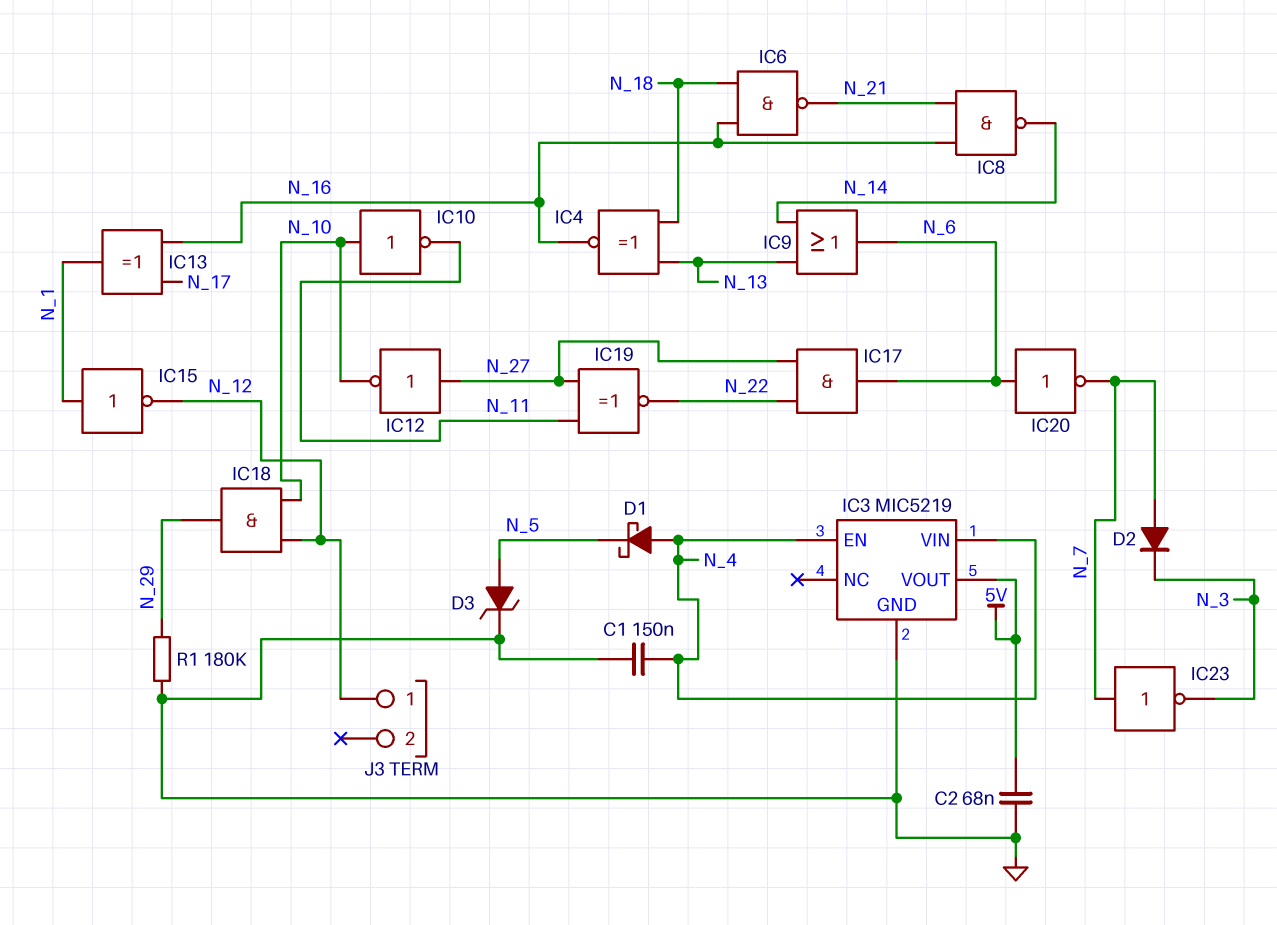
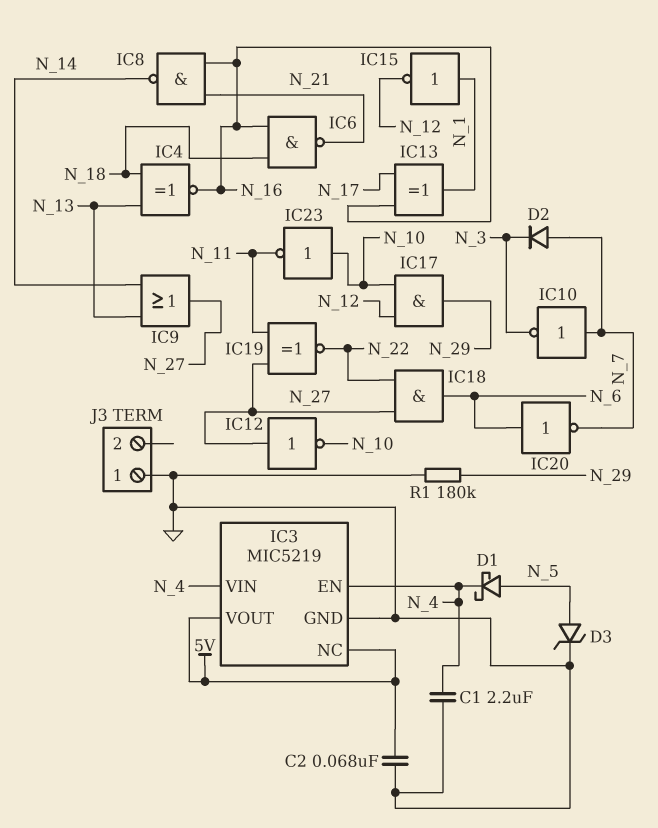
C1: 150nF (GND, N_4) -> 2.2uF (GND, N_4)
D1: schottky (A N_4, K N_5) -> schottky (A N_5, K N_4)
IC3 pin NC: none -> 5V
IC9: OR (in N_13, in N_14, out N_6) -> OR (in N_13, in N_14, out N_27)
IC10: NOT (in N_10, out N_11) -> NOT (in N_7, out N_3)
IC17: AND (in N_22, in N_27, out N_6) -> AND (in N_10, in N_12, out N_29)
IC18: AND (in N_10, in N_12, out N_29) -> AND (in N_22, in N_27, out N_6)
IC23: NOT (in N_7, out N_3) -> NOT (in N_10, out N_11)
J3 pin 1: N_12 -> GND

